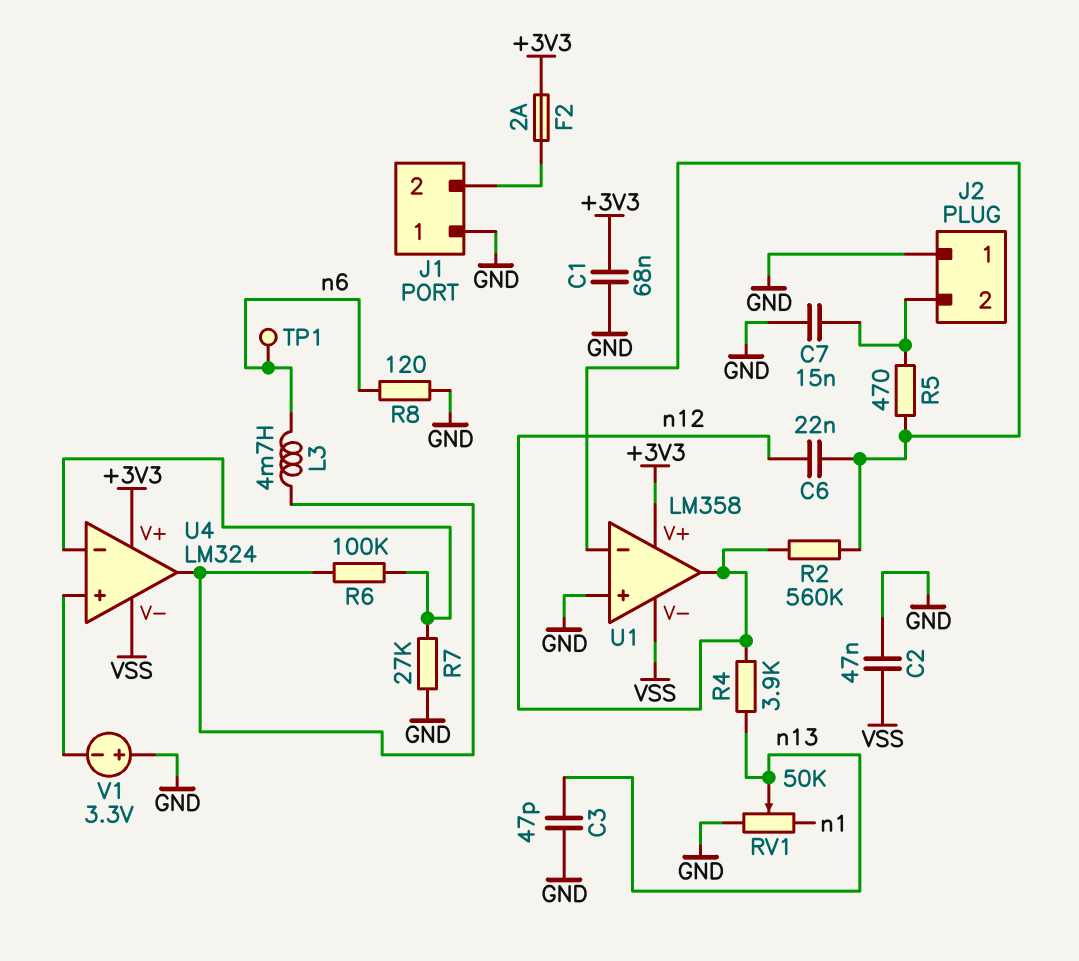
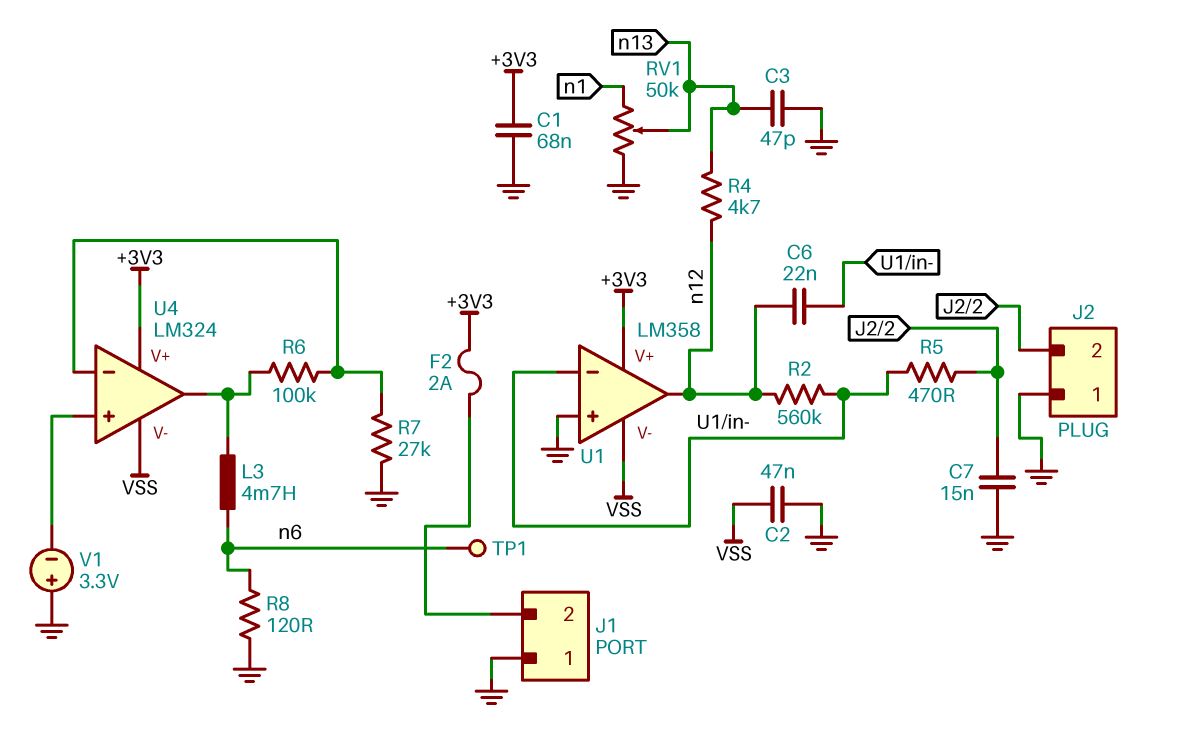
R4: 3.9k (n12, n13) -> 4.7k (n12, n13)

